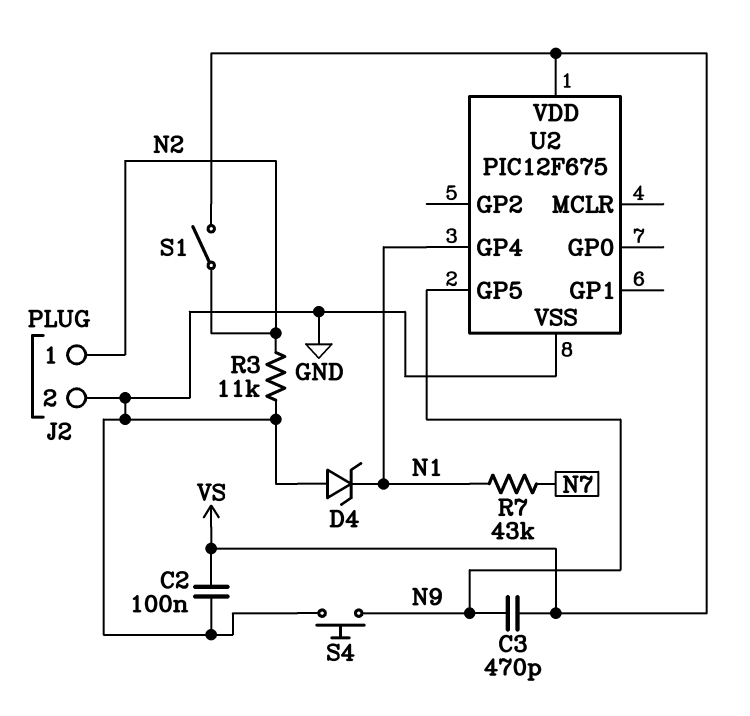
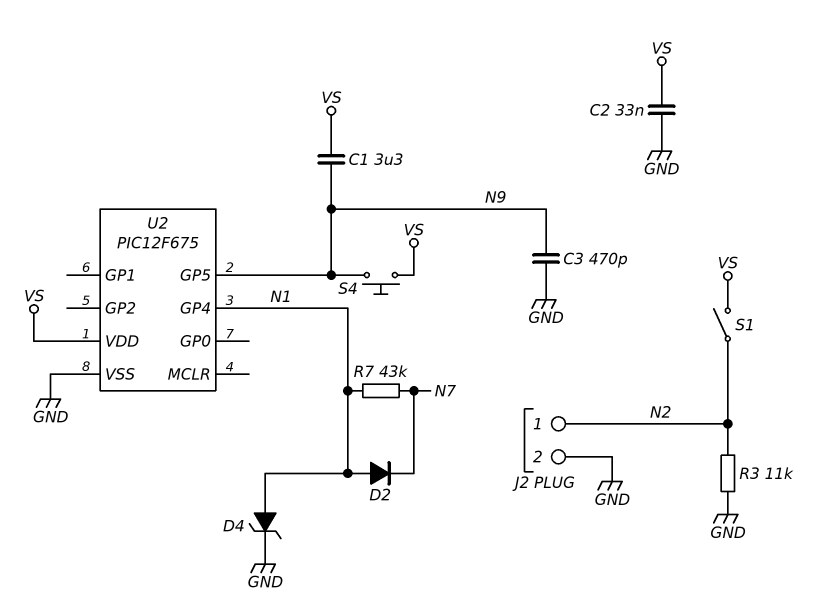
C1: none -> 3.3uF (N9, VS)
C2: 100nF (GND, VS) -> 33nF (GND, VS)
C3: 470pF (N9, VS) -> 470pF (GND, N9)
D2: none -> diode (A N1, K N7)
D4: zener (A GND, K N1) -> zener (A N1, K GND)
S4: button (GND, N9) -> button (N9, VS)

